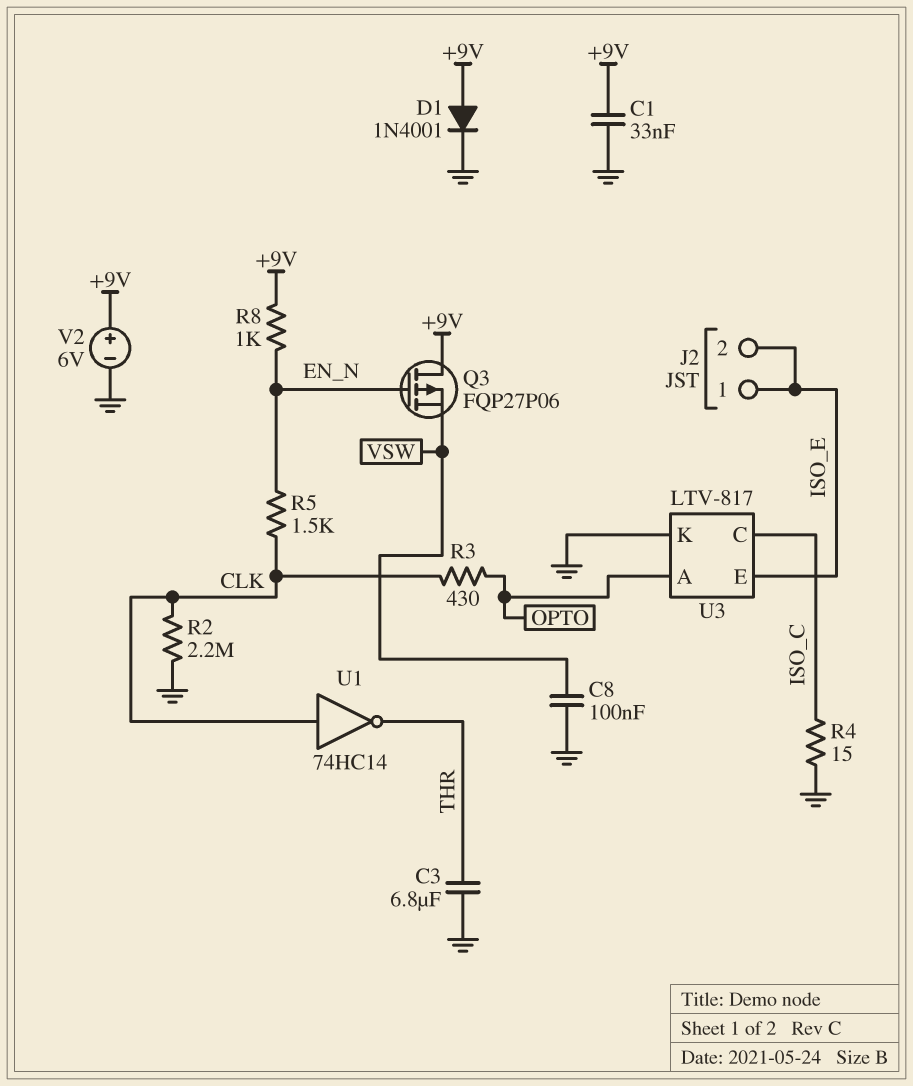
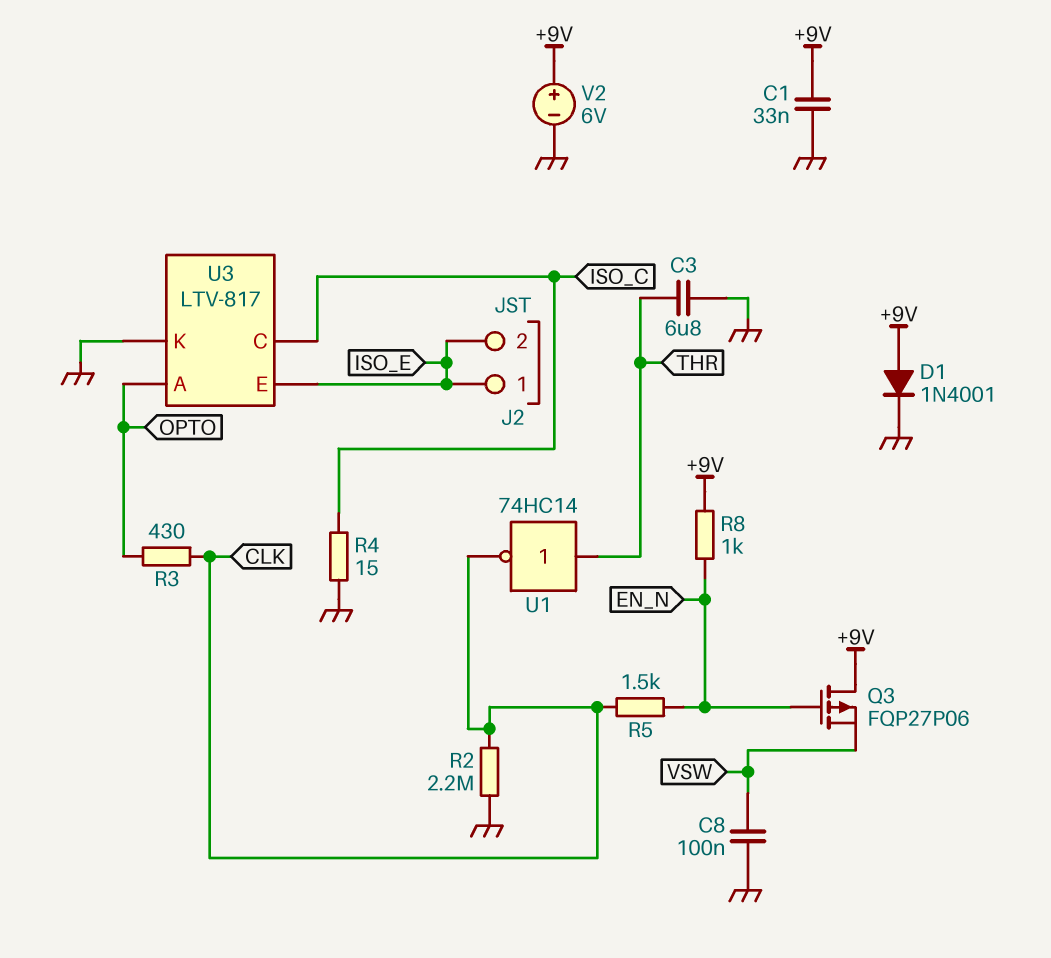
U1: NOT 74HC14 (in CLK, out THR) -> NOT 74HC14 (in THR, out CLK)

